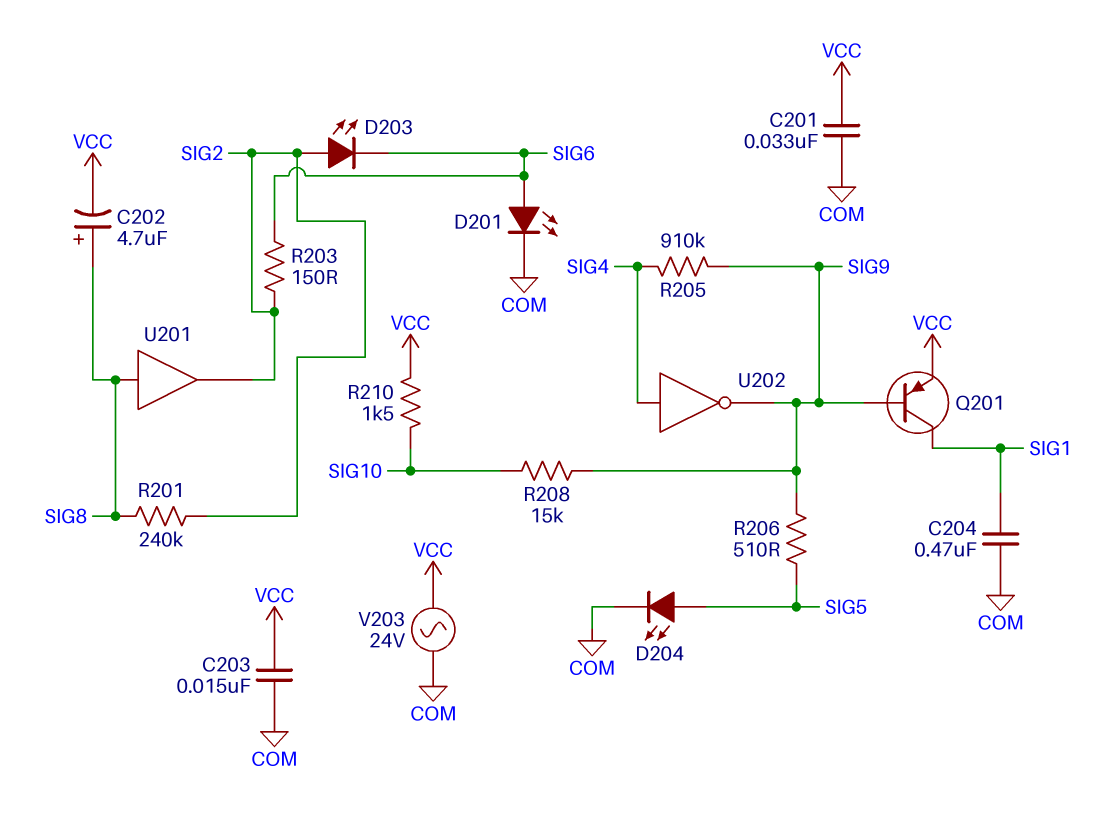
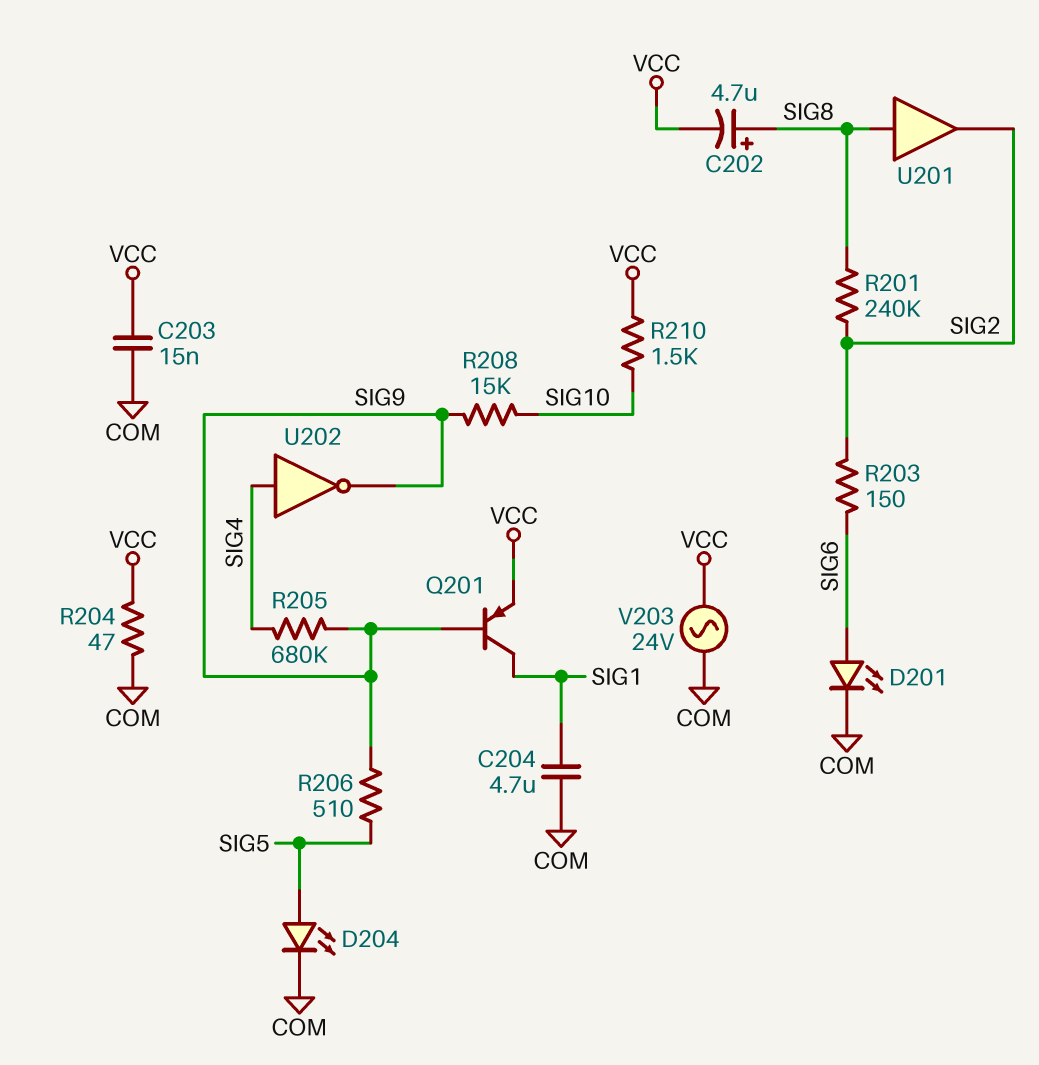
C201: 33nF (COM, VCC) -> none
C204: 470nF (COM, SIG1) -> 4.7uF (COM, SIG1)
D203: LED (A SIG2, K SIG6) -> none
R204: none -> 47 (COM, VCC)
R205: 910k (SIG4, SIG9) -> 680k (SIG4, SIG9)

